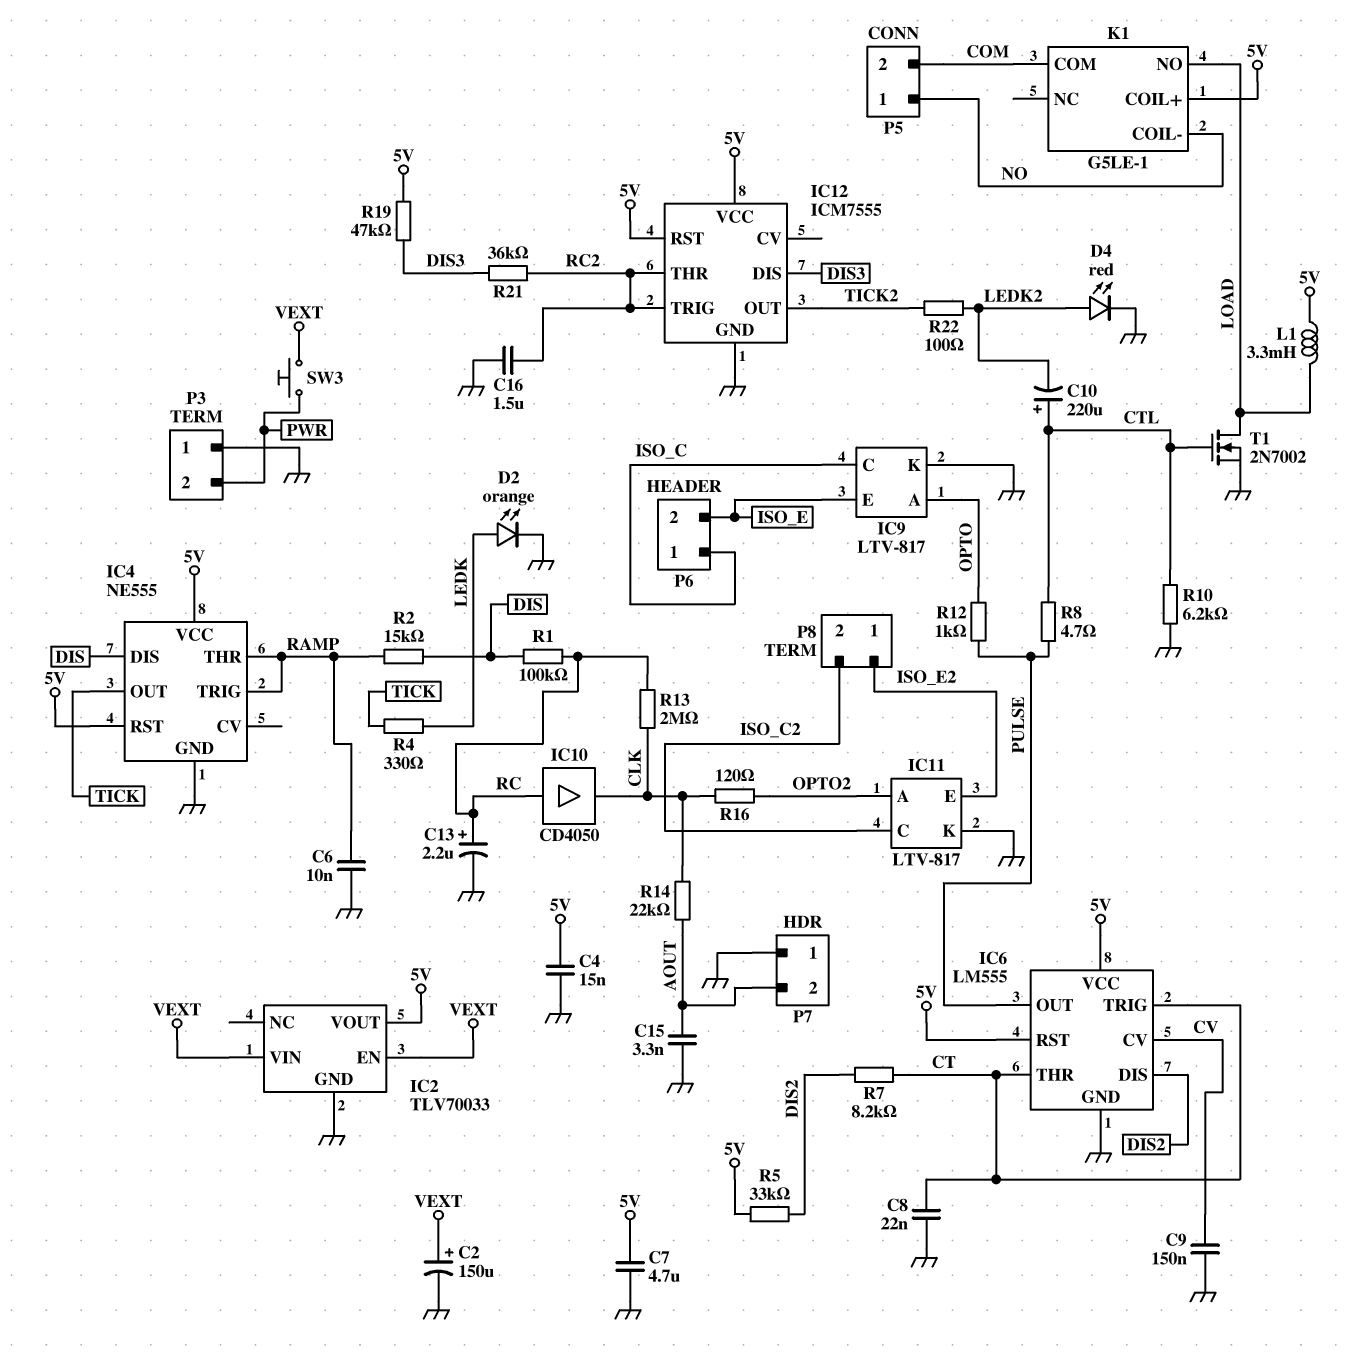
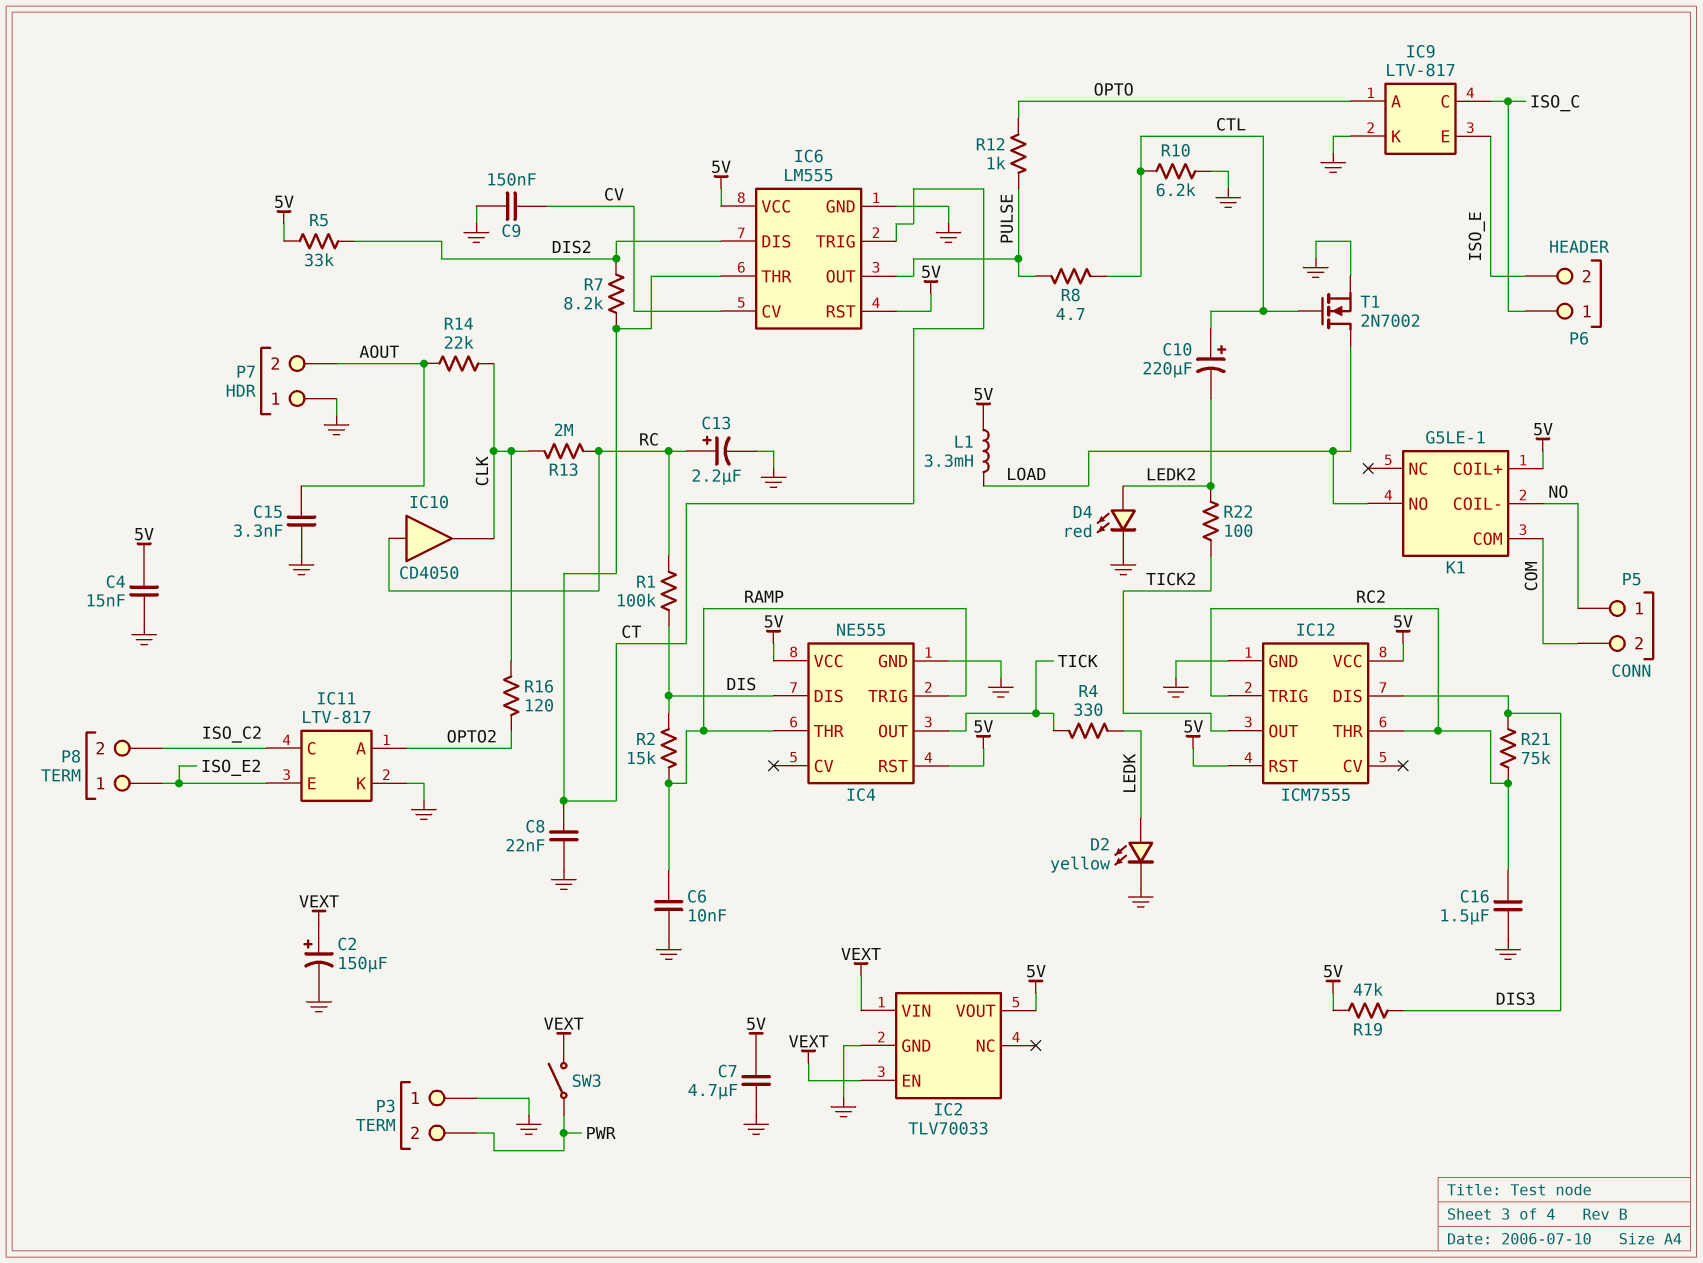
D2: LED orange (A LEDK, K GND) -> LED yellow (A LEDK, K GND)
R21: 36k (DIS3, RC2) -> 75k (DIS3, RC2)
SW3: button (PWR, VEXT) -> switch (PWR, VEXT)

